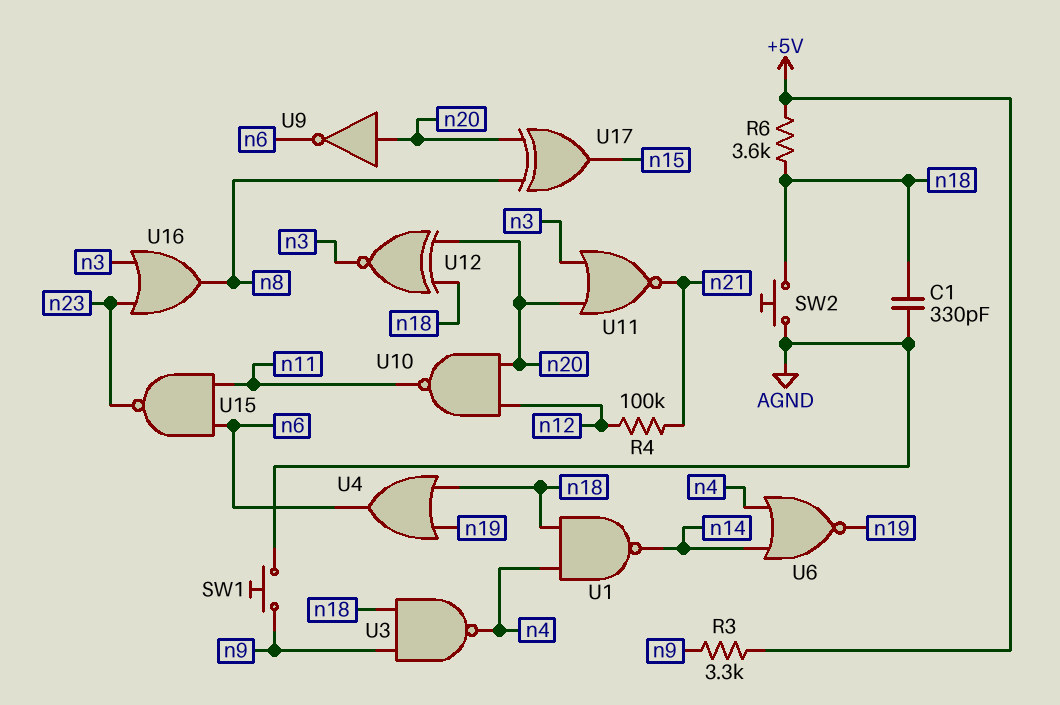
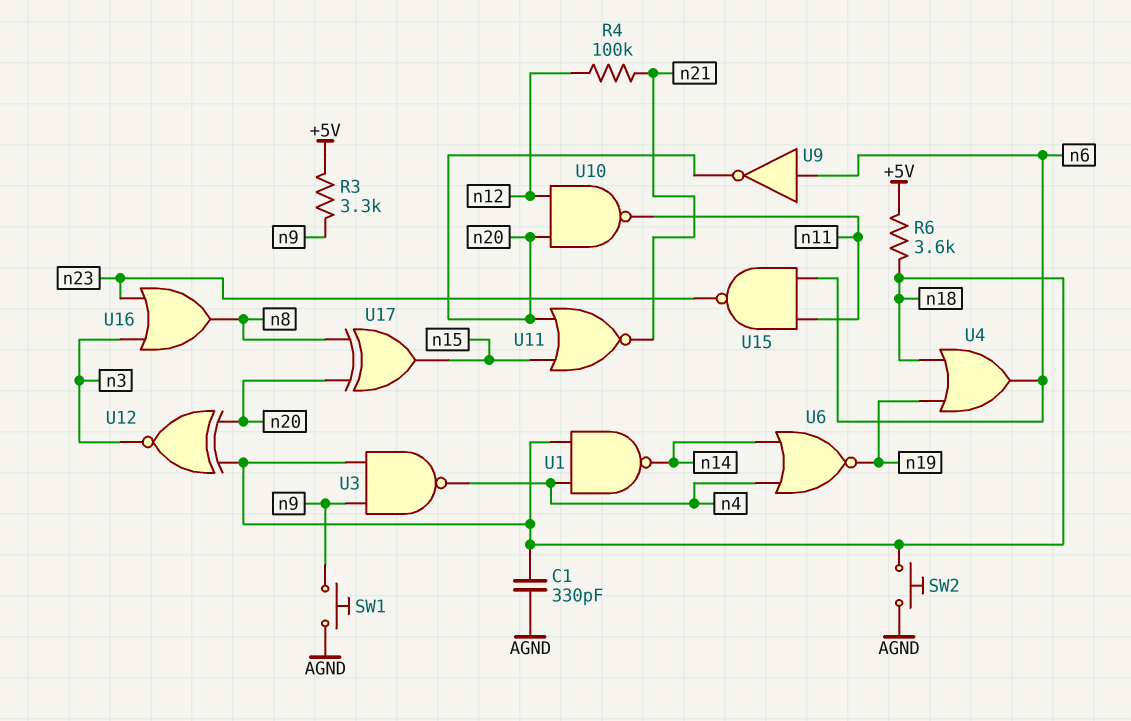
U9: NOT (in n20, out n6) -> NOT (in n6, out n20)
U11: NOR (in n3, in n20, out n21) -> NOR (in n15, in n20, out n21)

